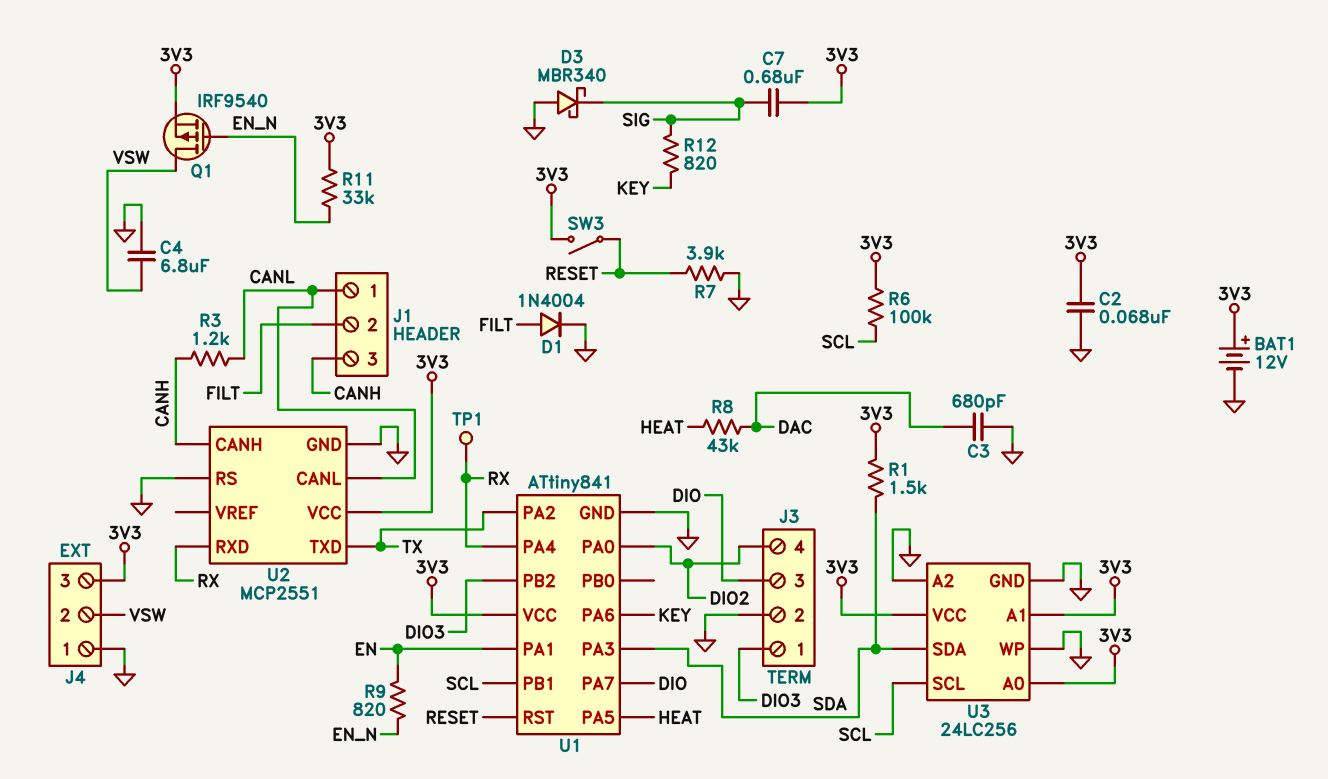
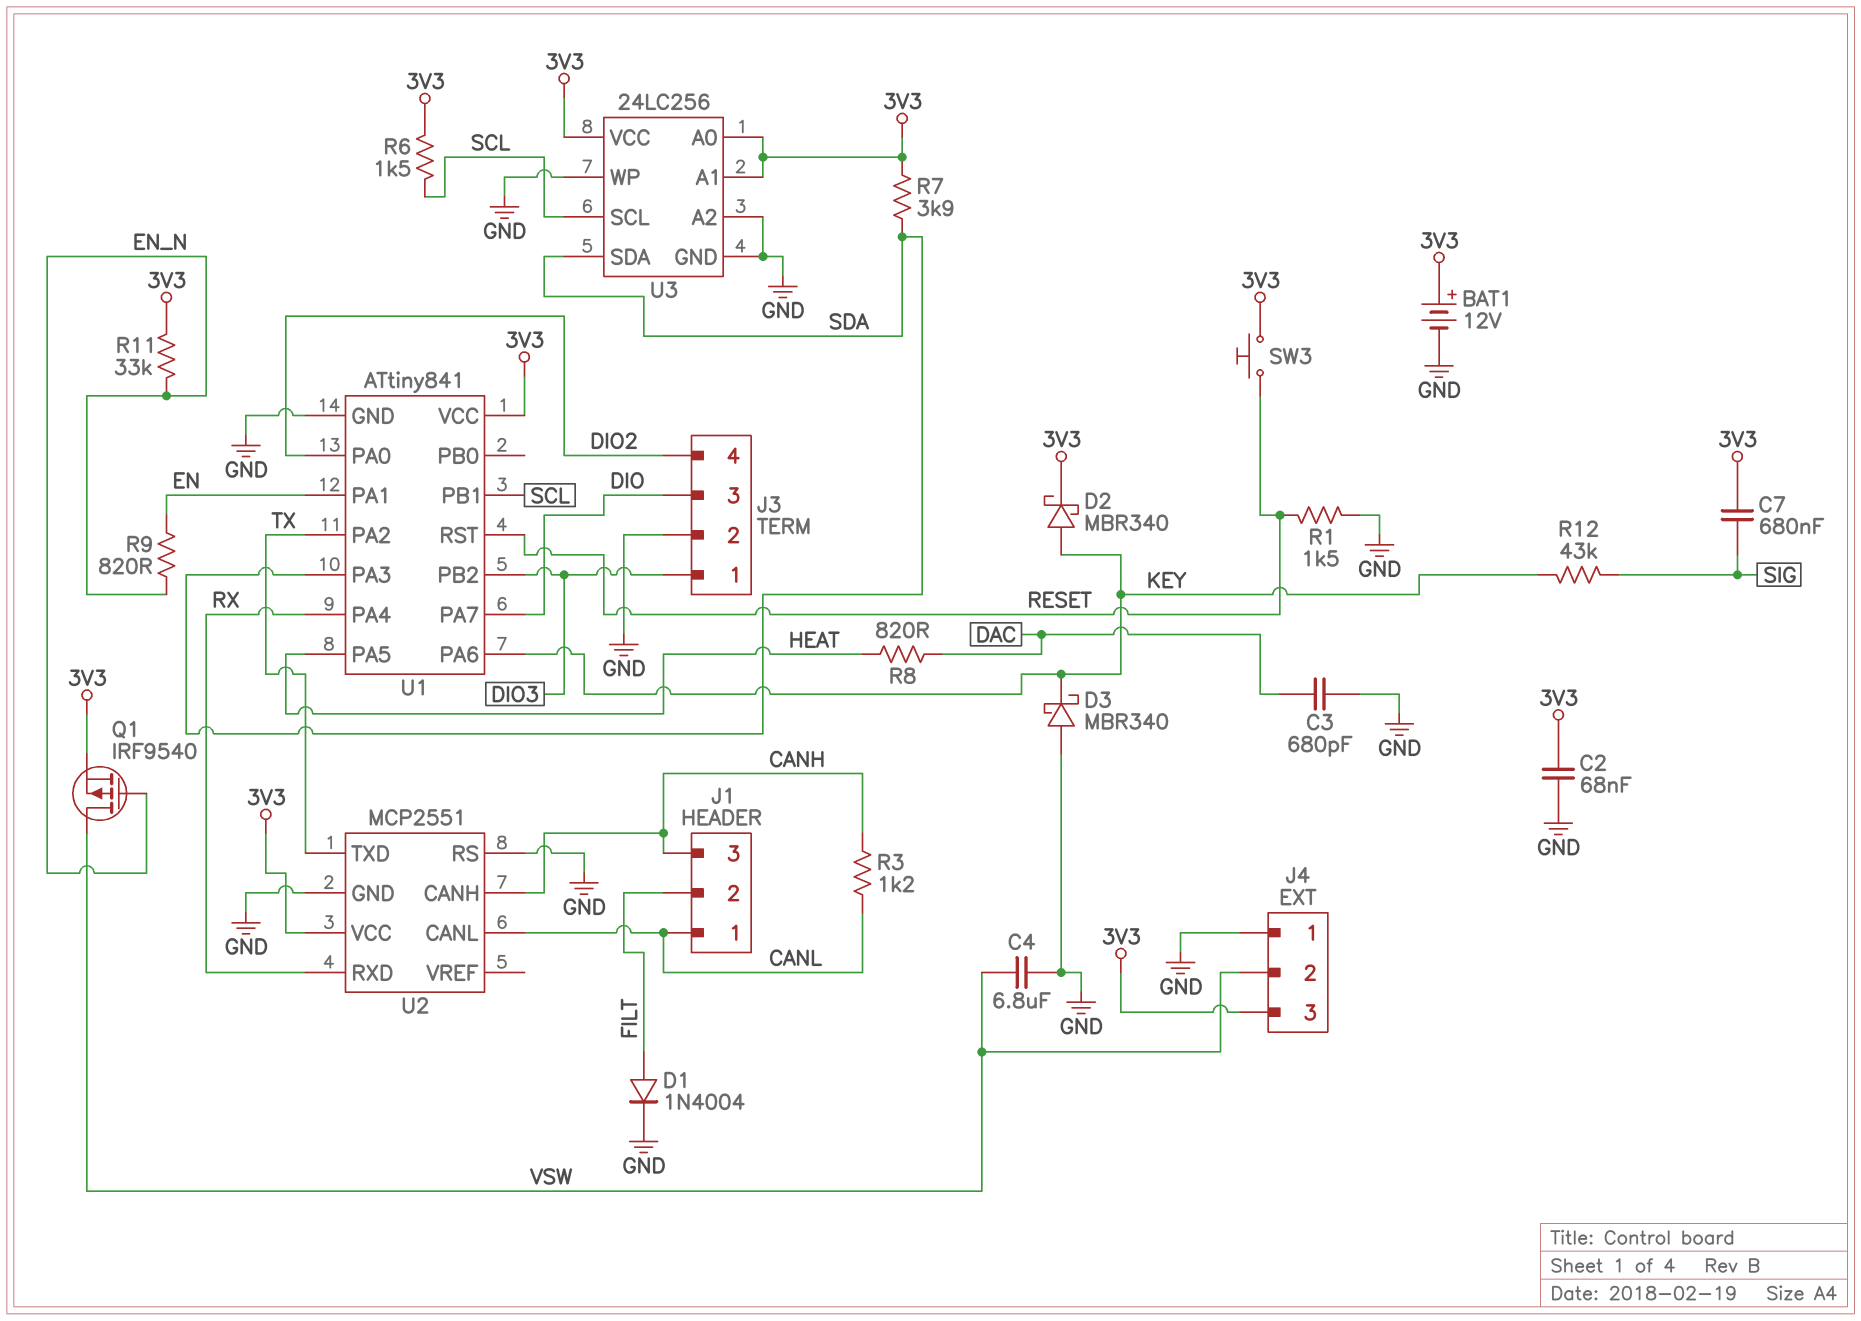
D2: none -> schottky MBR340 (A KEY, K 3V3)
D3: schottky MBR340 (A GND, K SIG) -> schottky MBR340 (A GND, K KEY)
R1: 1.5k (3V3, SDA) -> 1.5k (GND, RESET)
R6: 100k (3V3, SCL) -> 1.5k (3V3, SCL)
R7: 3.9k (GND, RESET) -> 3.9k (3V3, SDA)
R8: 43k (DAC, HEAT) -> 820 (DAC, HEAT)
R12: 820 (KEY, SIG) -> 43k (KEY, SIG)
SW3: switch (3V3, RESET) -> button (3V3, RESET)
TP1: test point (RX) -> none

